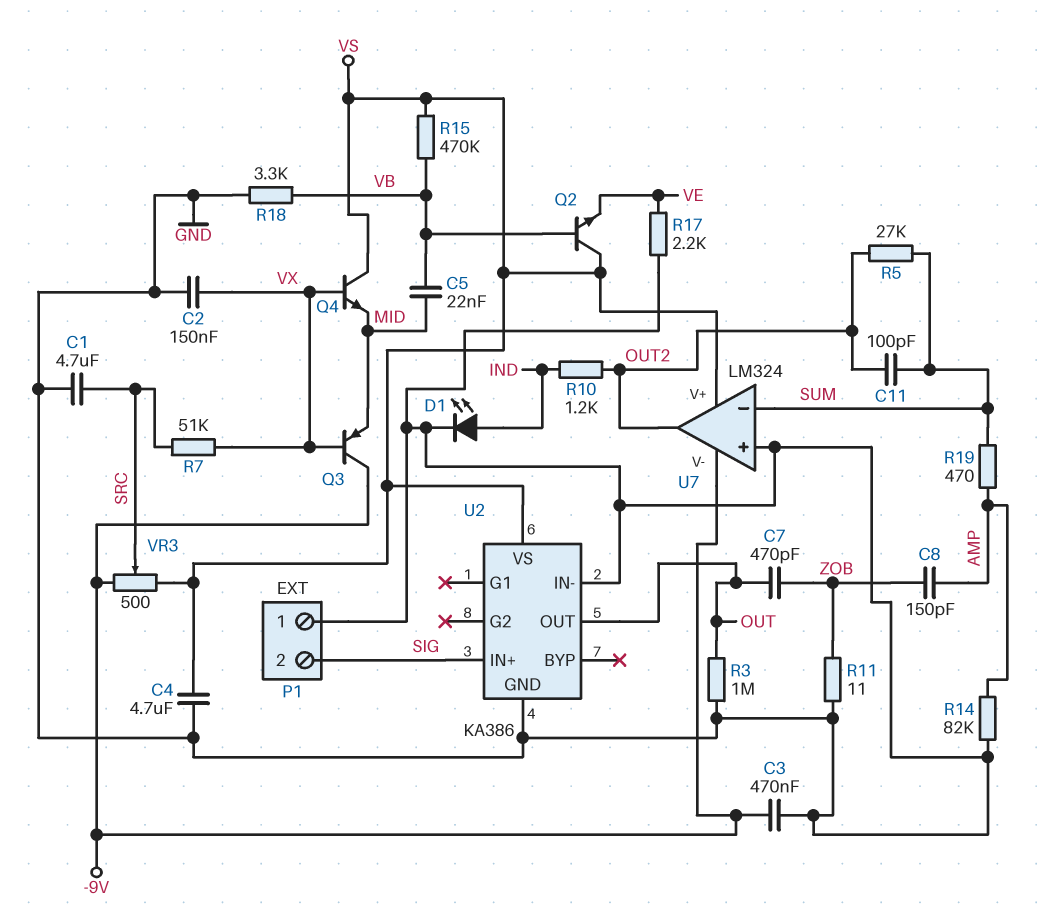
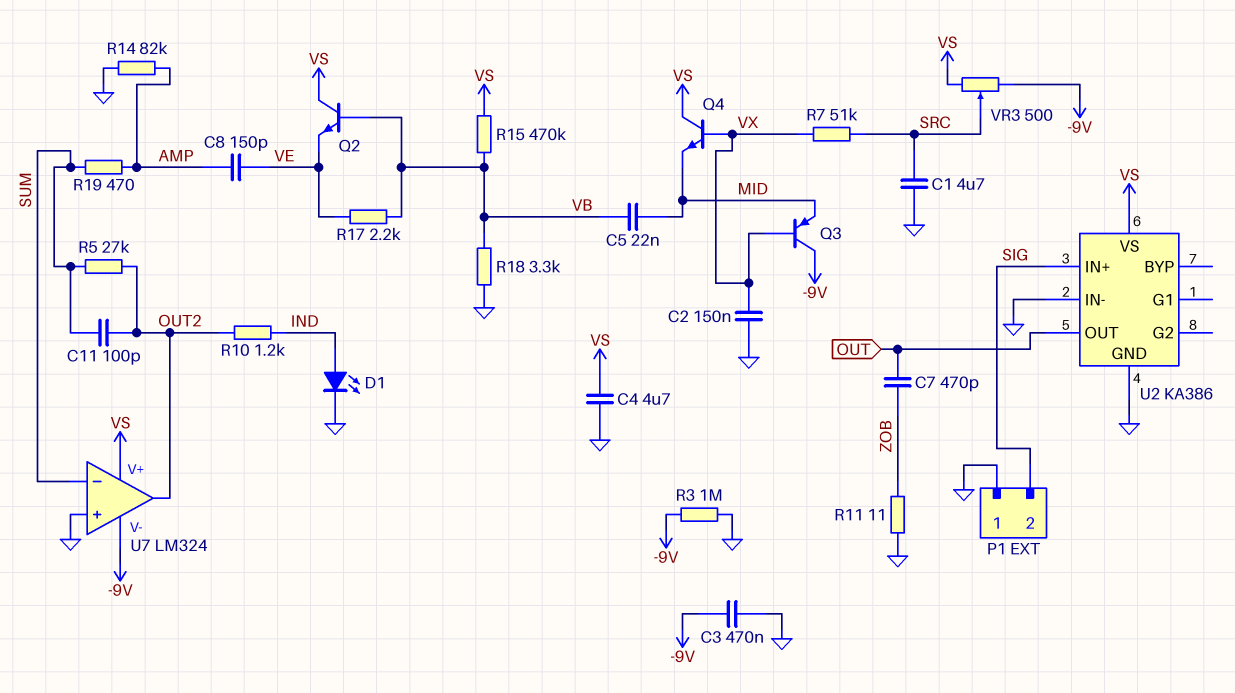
C8: 150pF (AMP, ZOB) -> 150pF (AMP, VE)
R3: 1M (GND, OUT) -> 1M (-9V, GND)
R17: 2.2k (GND, VE) -> 2.2k (VB, VE)

